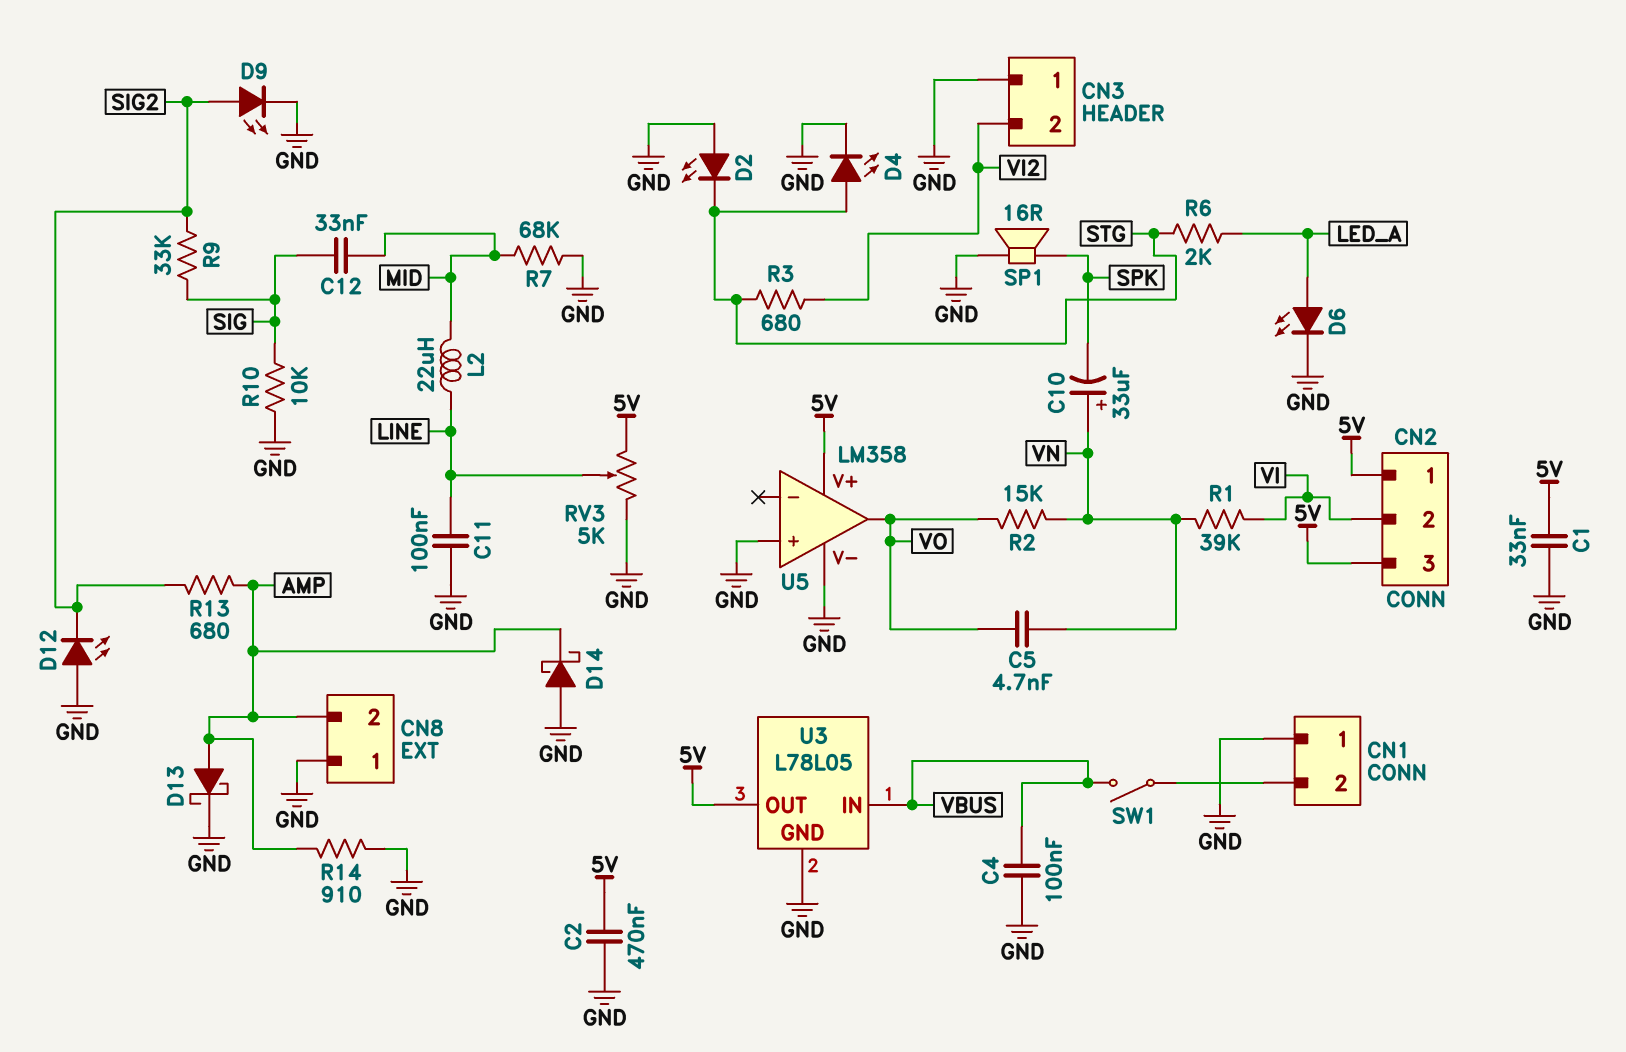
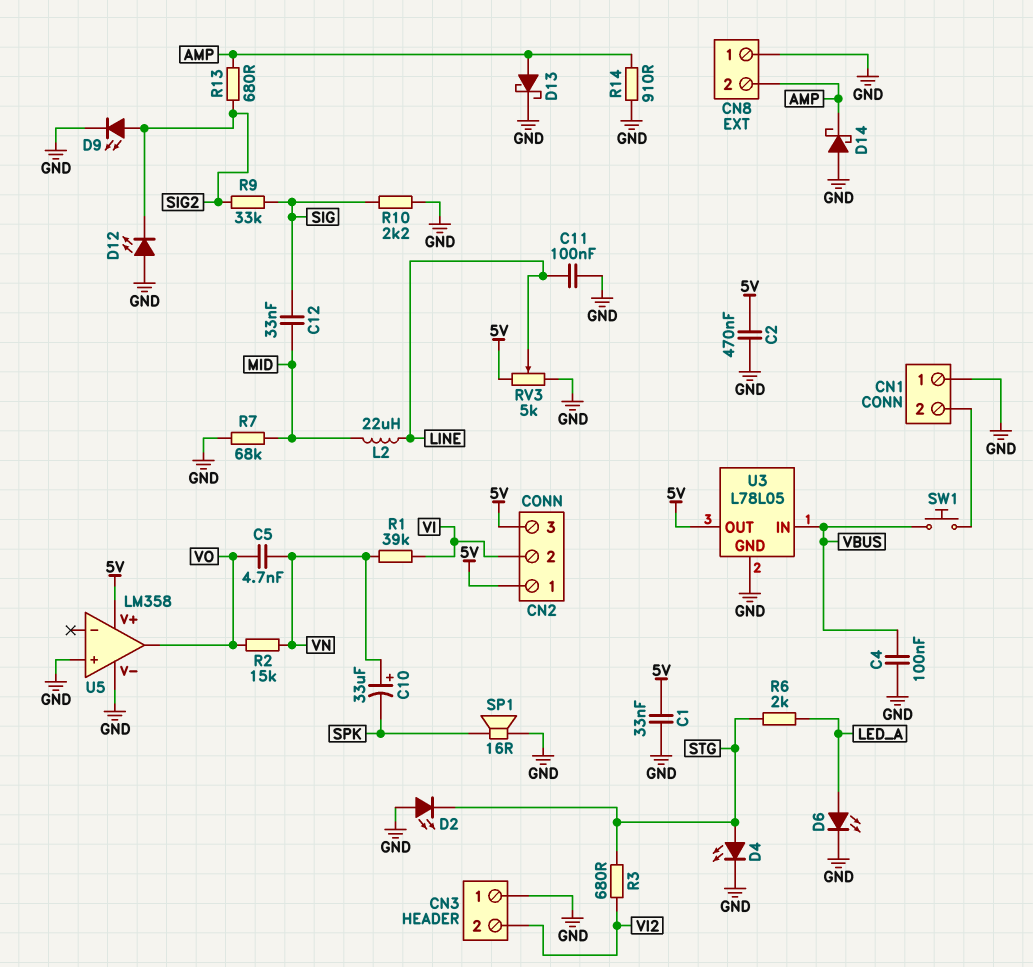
R10: 10k (GND, SIG) -> 2.2k (GND, SIG)
SW1: switch (CN1/2, VBUS) -> button (CN1/2, VBUS)

